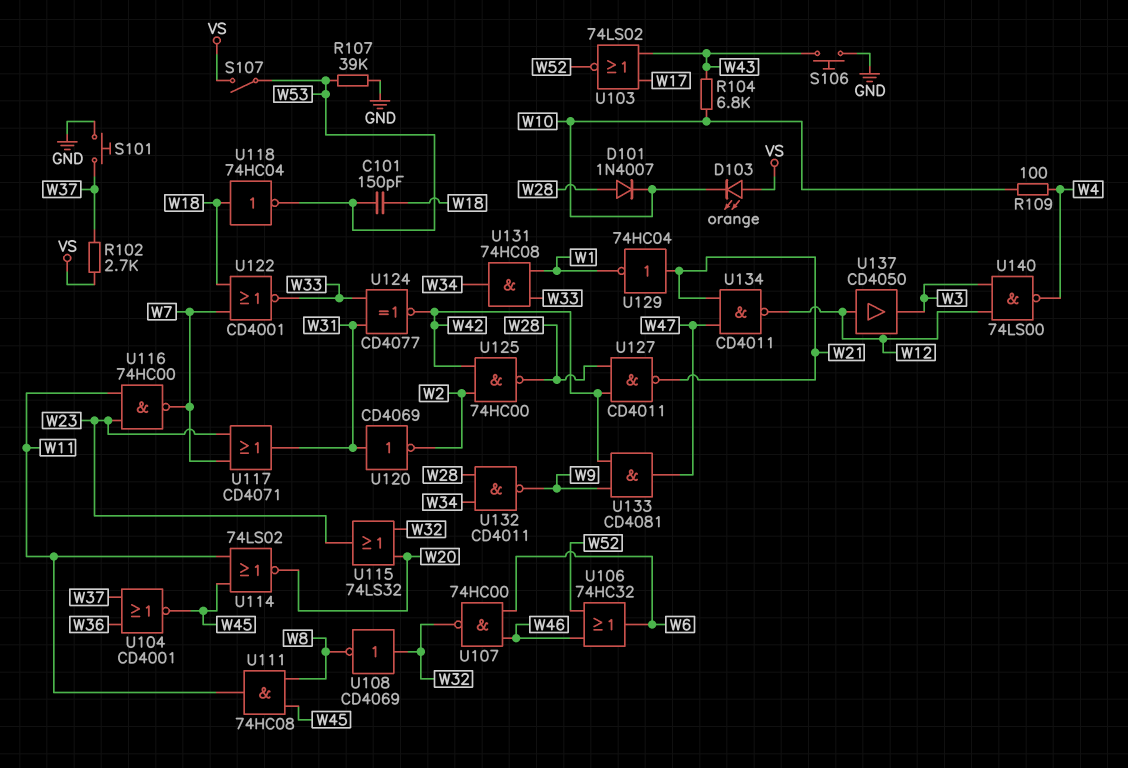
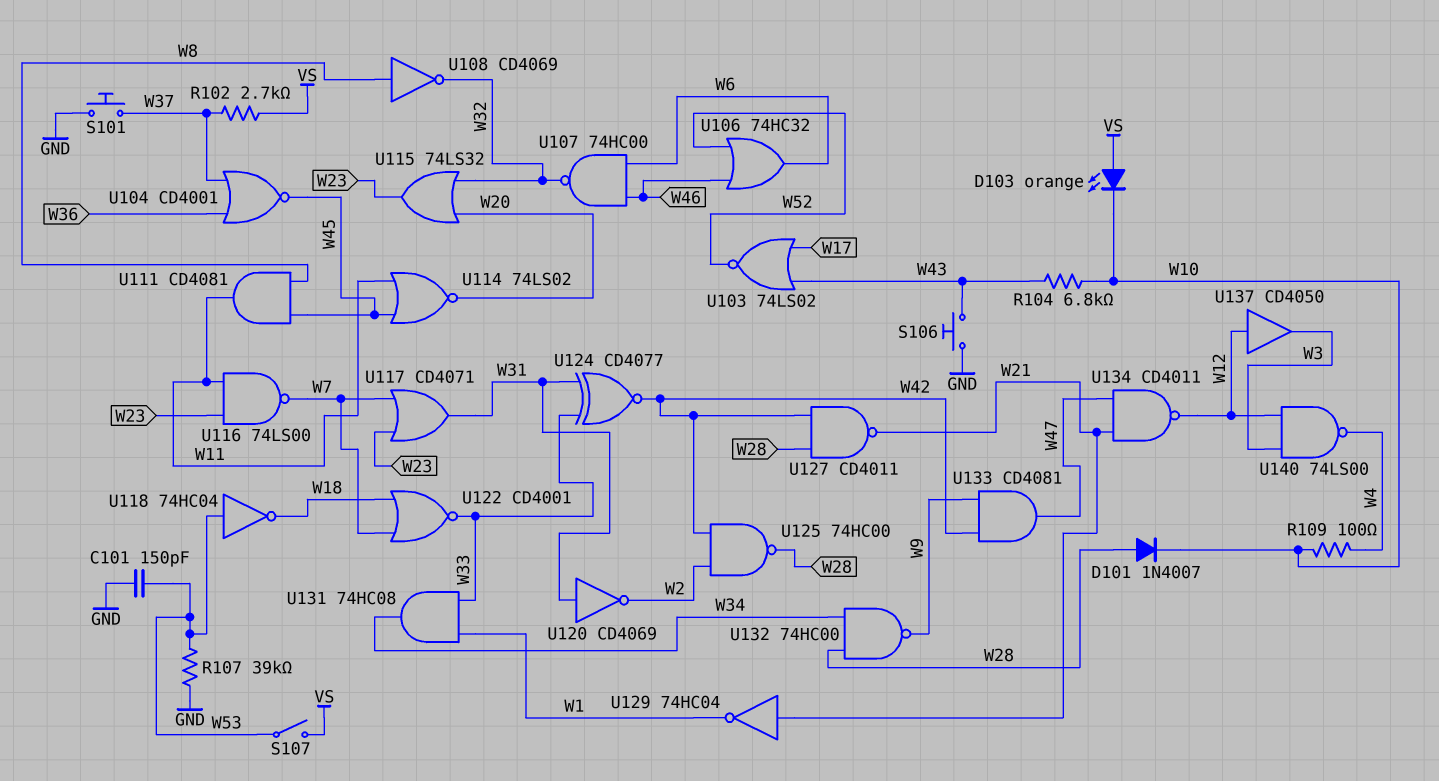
C101: 150pF (W18, W53) -> 150pF (GND, W53)
U108: NOT CD4069 (in W32, out W8) -> NOT CD4069 (in W8, out W32)
U111: AND 74HC08 (in W8, in W45, out W11) -> AND CD4081 (in W8, in W45, out W11)
U116: NAND 74HC00 (in W11, in W23, out W7) -> NAND 74LS00 (in W11, in W23, out W7)
U118: NOT 74HC04 (in W18, out W53) -> NOT 74HC04 (in W53, out W18)
U132: NAND CD4011 (in W28, in W34, out W9) -> NAND 74HC00 (in W28, in W34, out W9)

